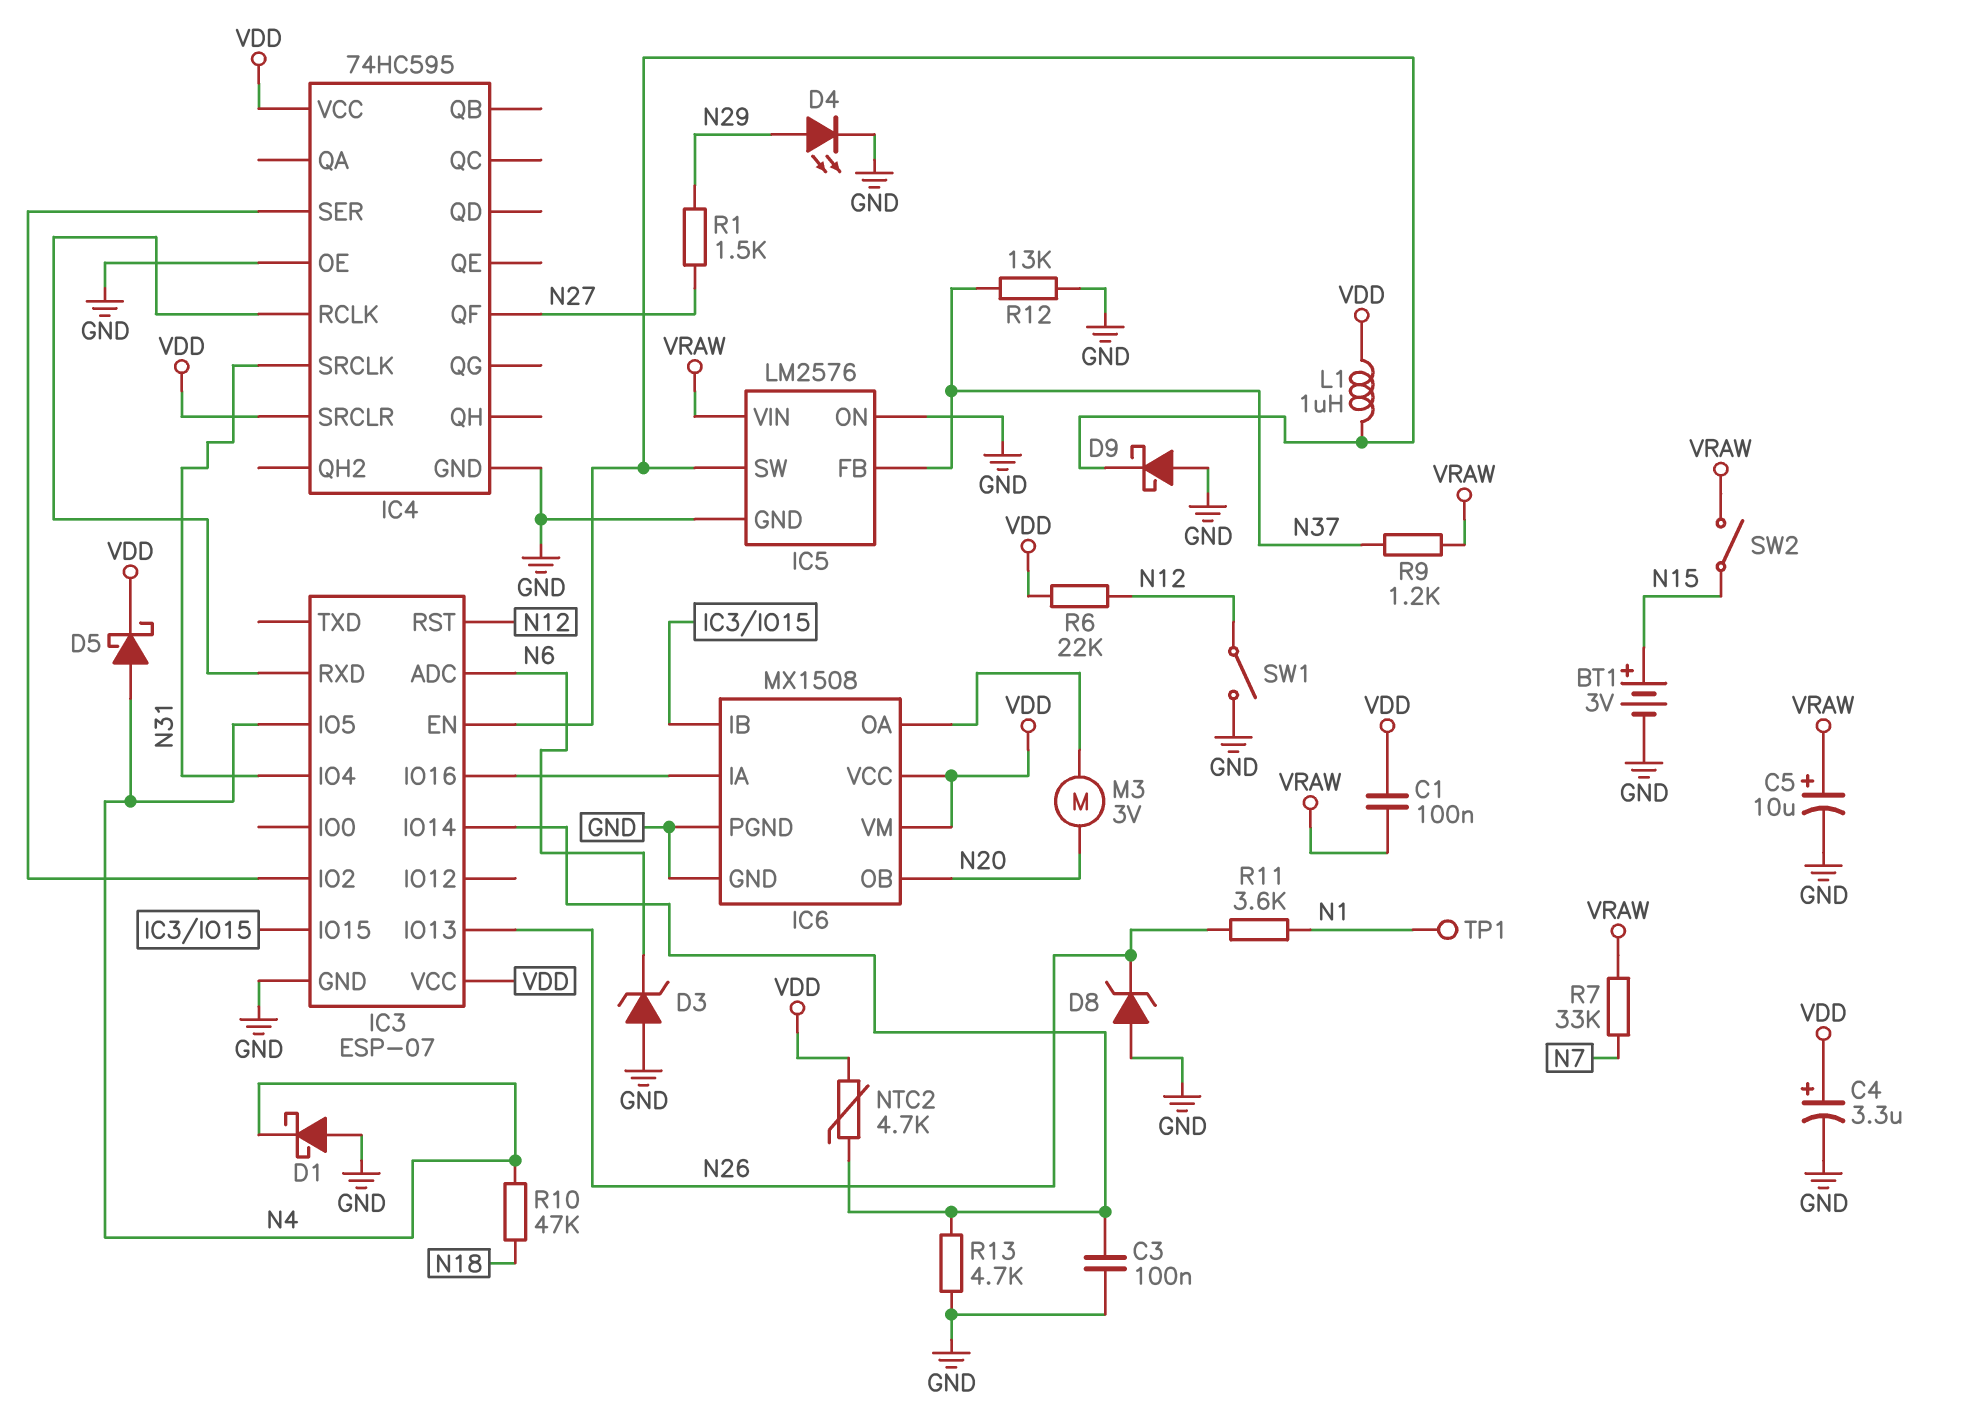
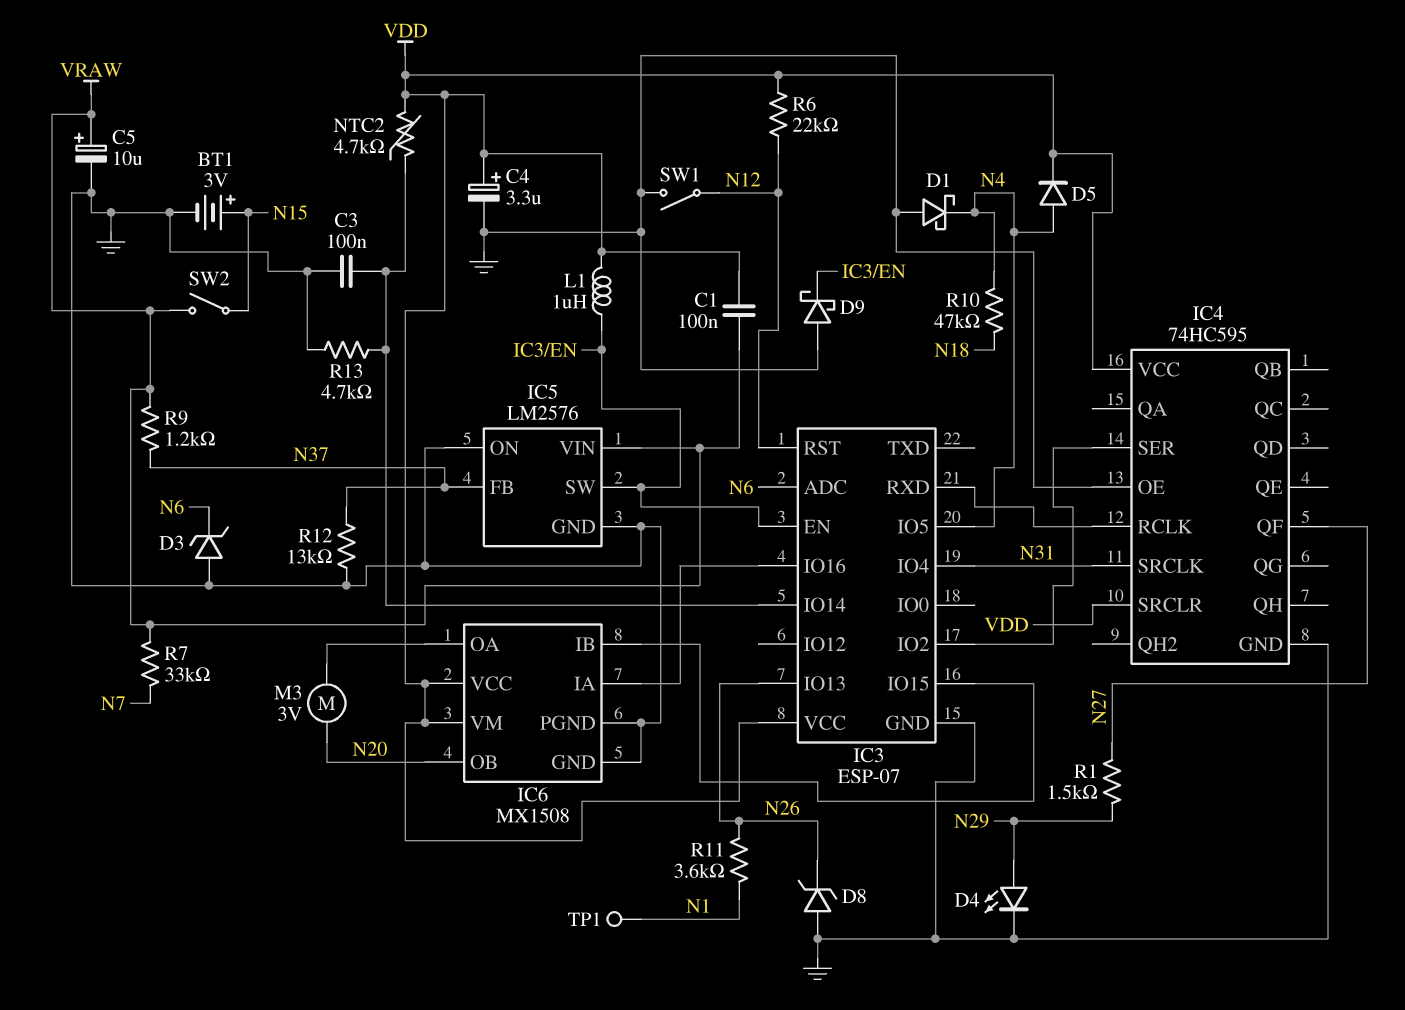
D5: schottky (A N4, K VDD) -> diode (A N4, K VDD)

